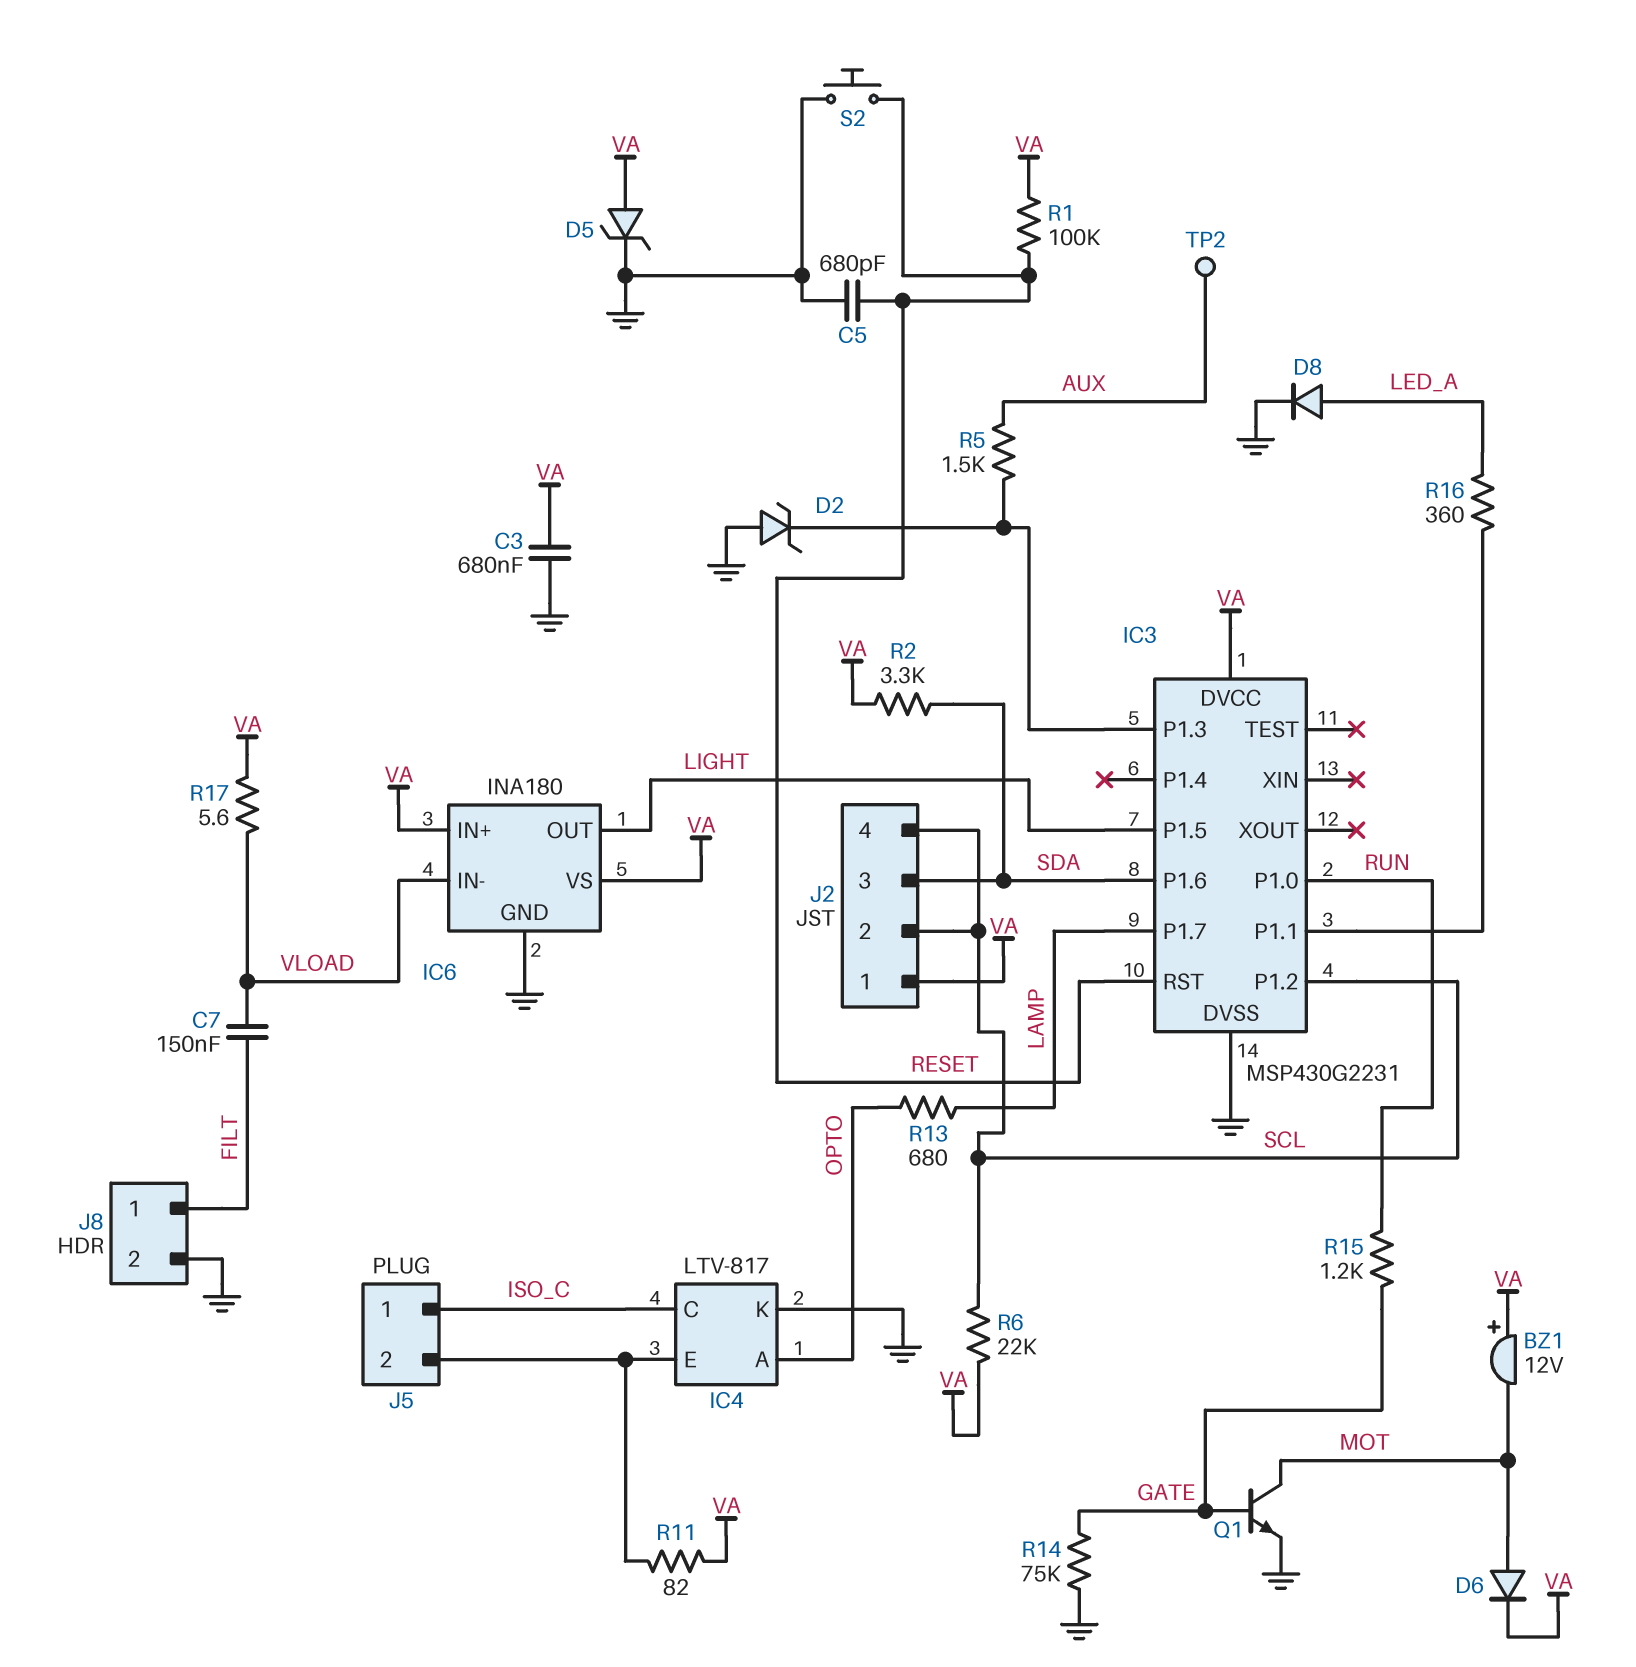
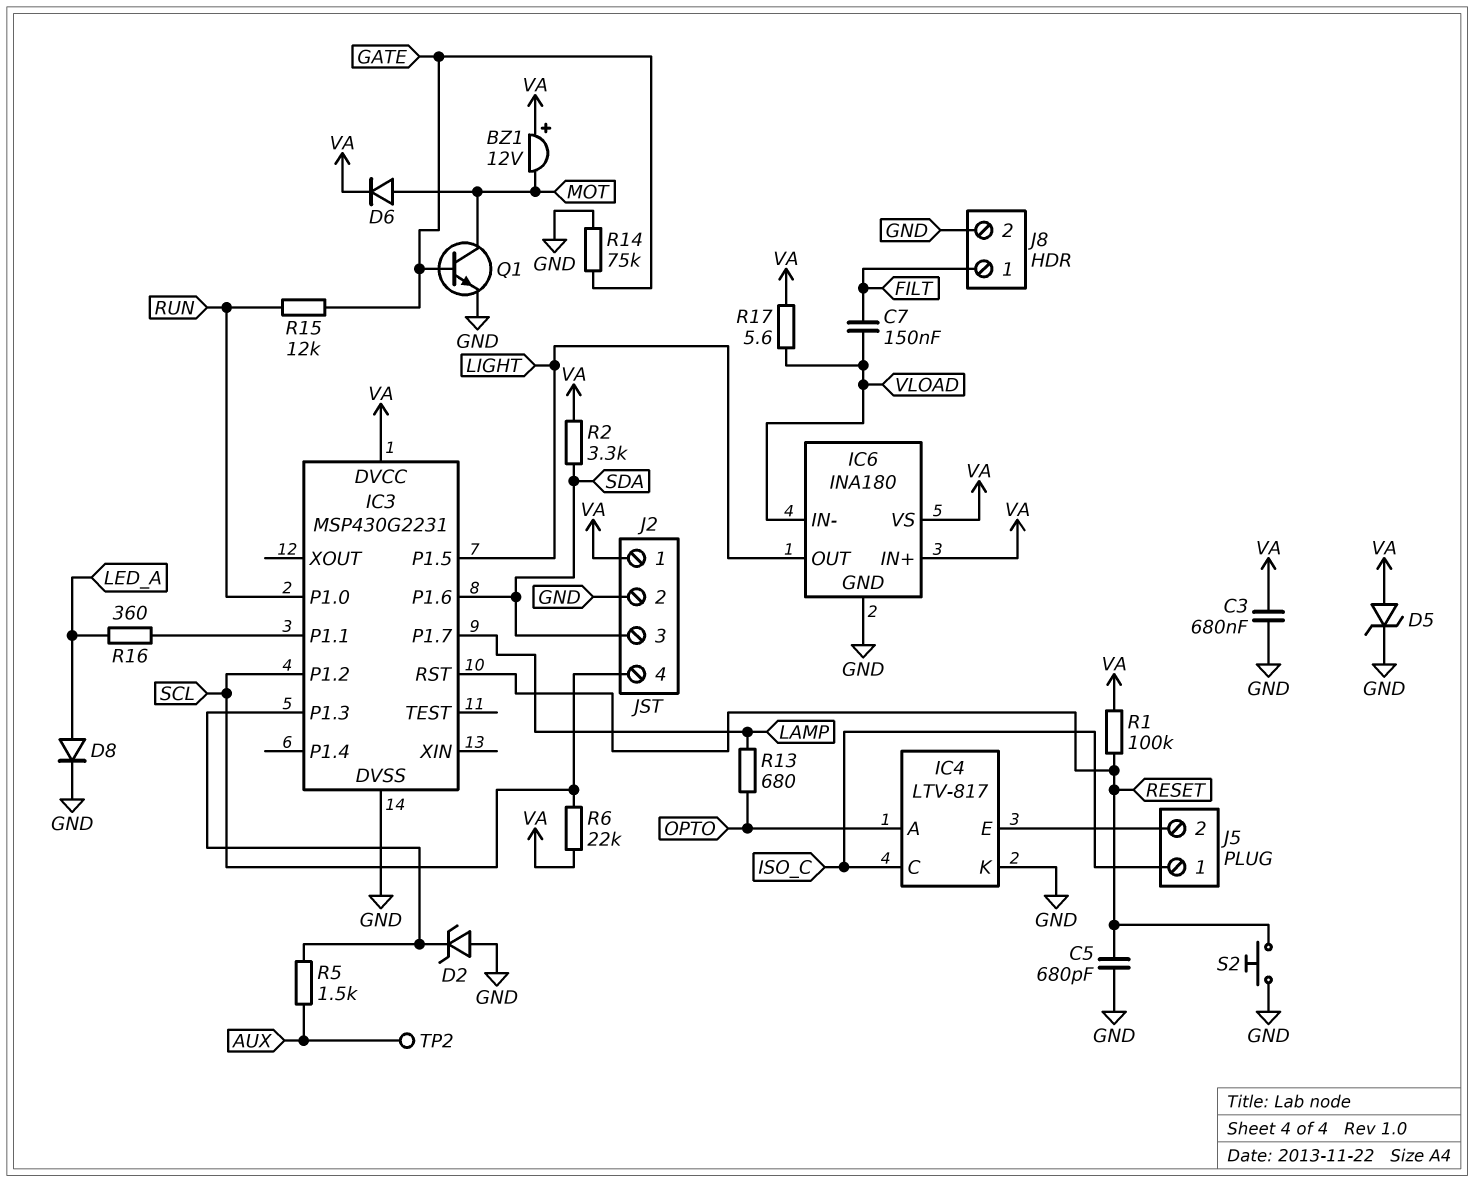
J2 pin 2: SCL -> GND
R11: 82 (IC4/E, VA) -> none
R15: 1.2k (GATE, RUN) -> 12k (GATE, RUN)

